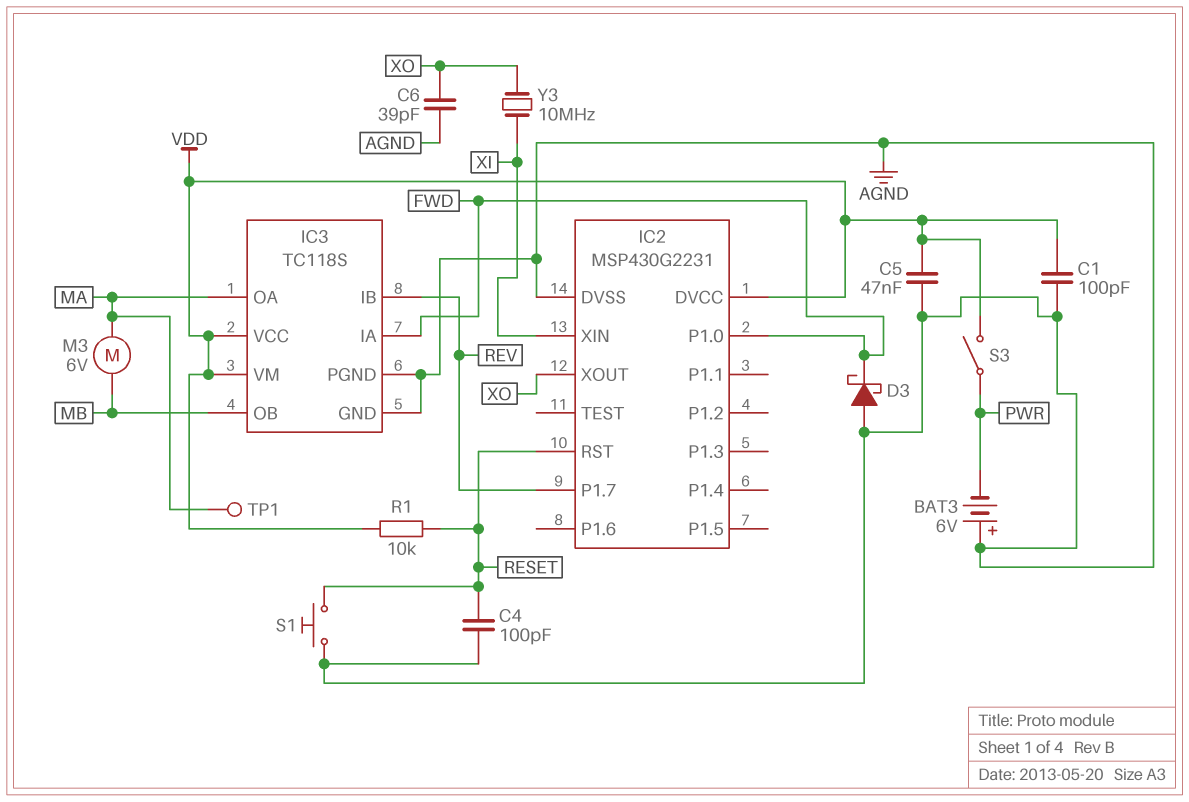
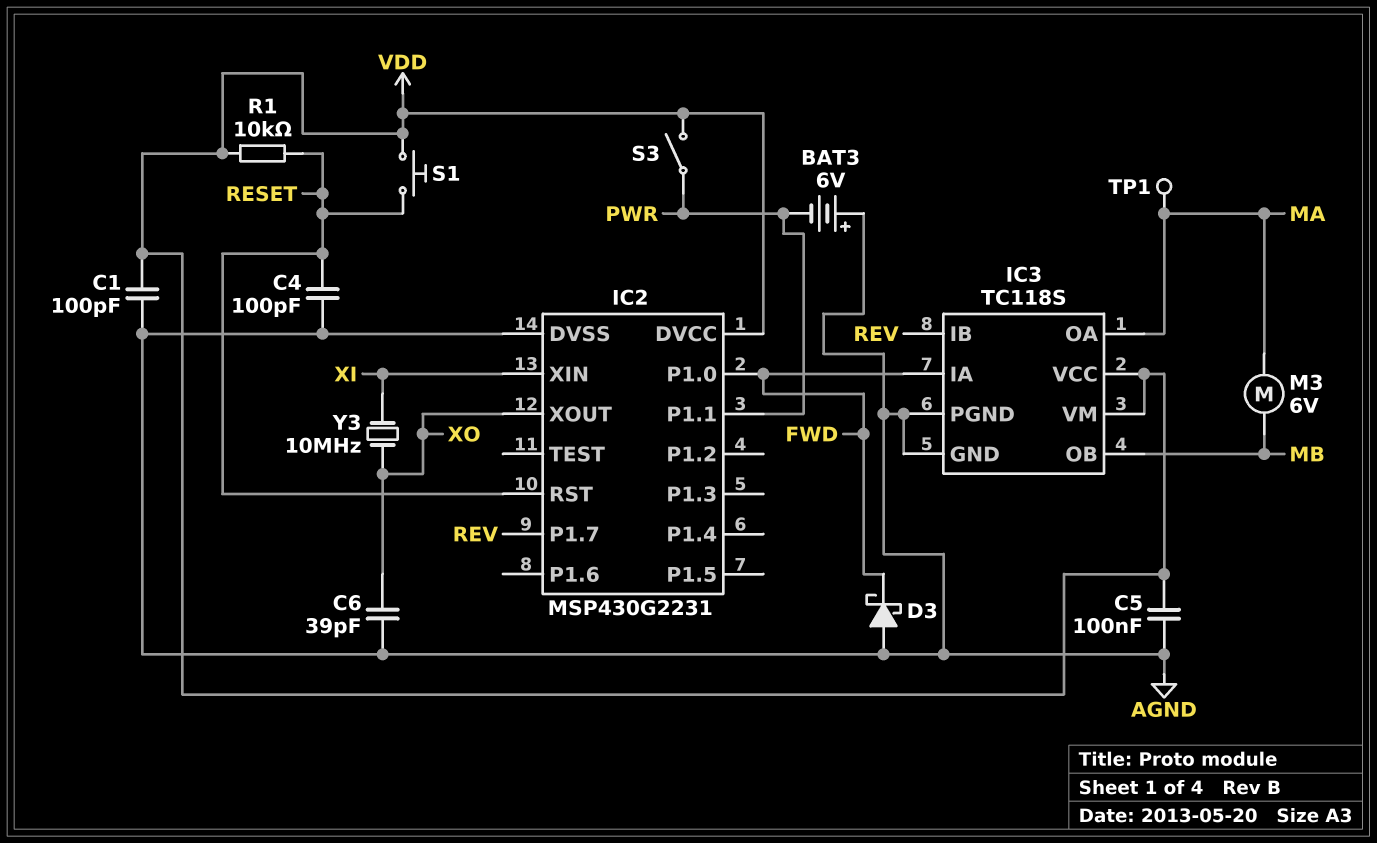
C5: 47nF (AGND, VDD) -> 100nF (AGND, VDD)
IC2 pin P1.1: none -> PWR
S1: button (AGND, RESET) -> button (RESET, VDD)

